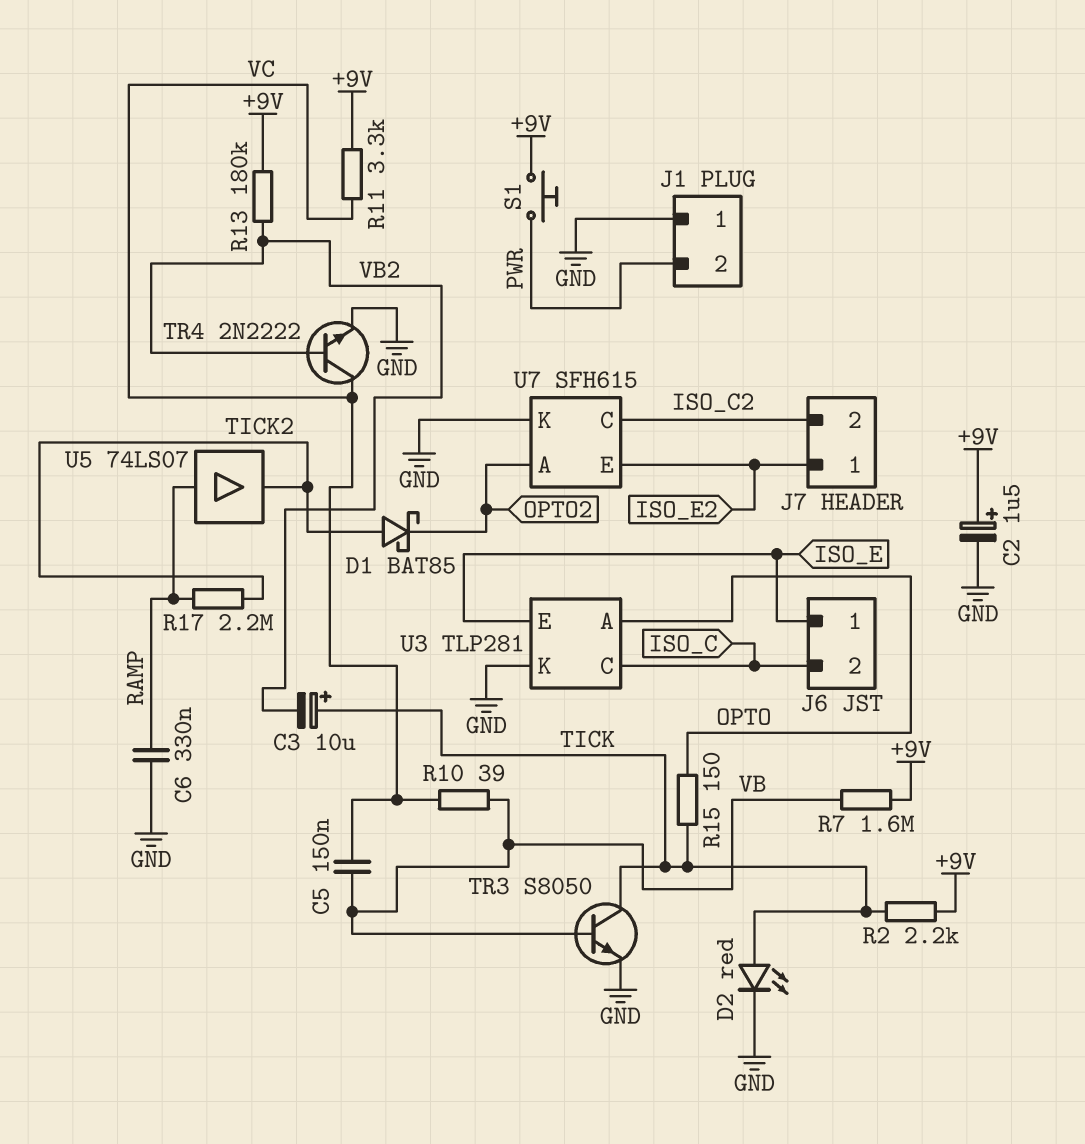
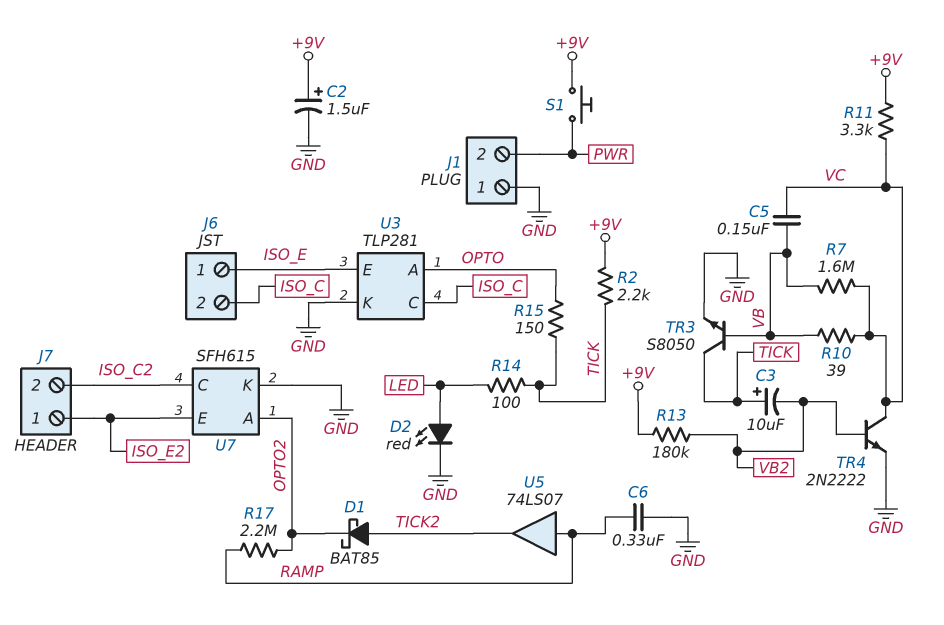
D2: LED red (A TICK, K GND) -> LED red (A LED, K GND)
R7: 1.6M (+9V, VB) -> 1.6M (VB, VC)
R14: none -> 100 (LED, TICK)
R17: 2.2M (RAMP, TICK2) -> 2.2M (OPTO2, RAMP)

